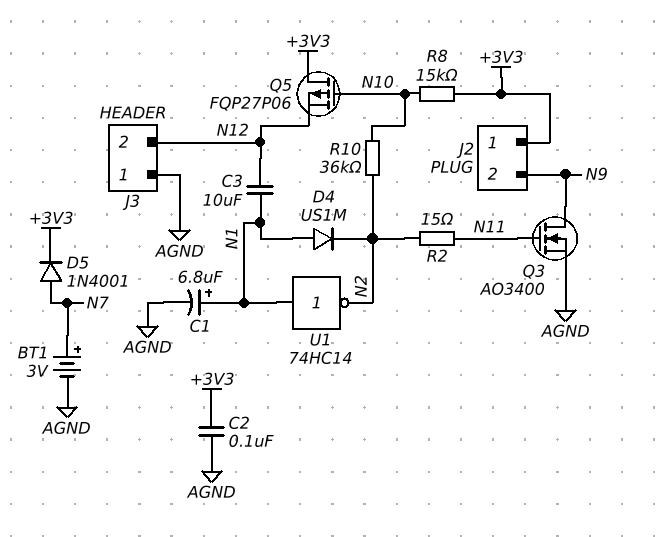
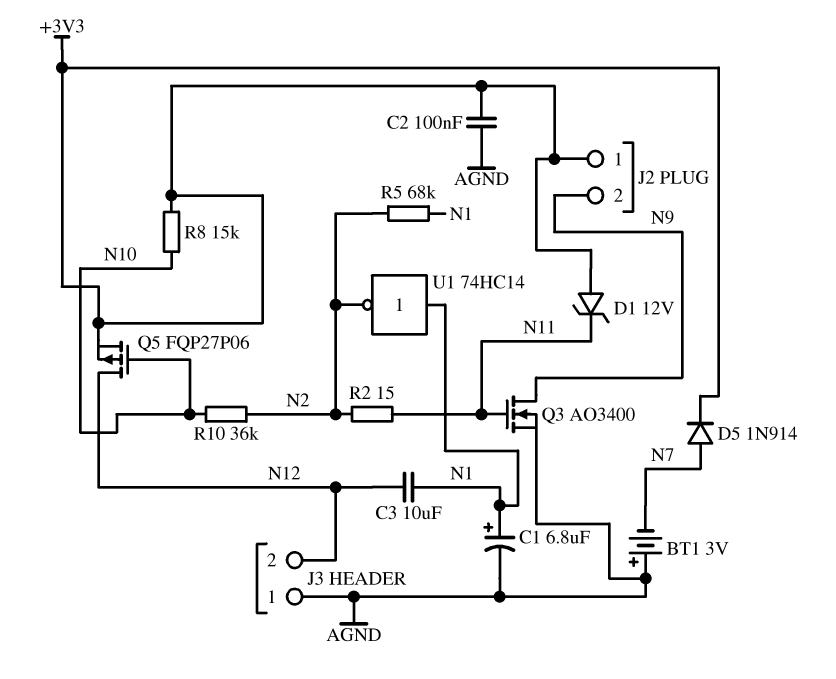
BT1: 3V (plus N7, minus AGND) -> 3V (plus AGND, minus N7)
D1: none -> zener 12V (A +3V3, K N11)
D4: diode US1M (A N1, K N2) -> none
D5: diode 1N4001 (A N7, K +3V3) -> diode 1N914 (A N7, K +3V3)
Q5: PMOS FQP27P06 (G N10, D +3V3, S N12) -> PMOS FQP27P06 (G N10, D N12, S +3V3)
R5: none -> 68k (N1, N2)

